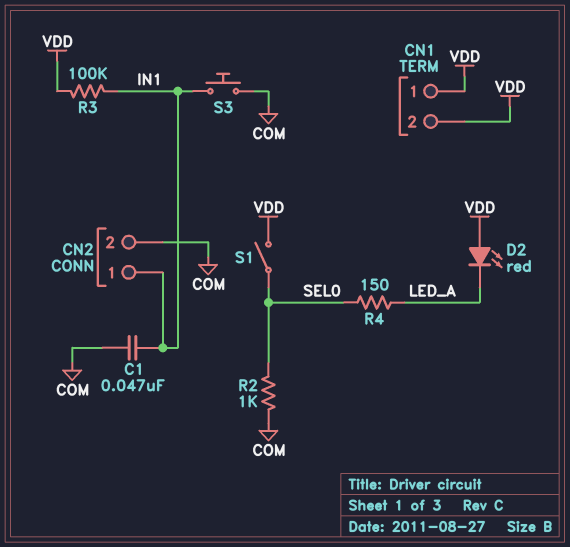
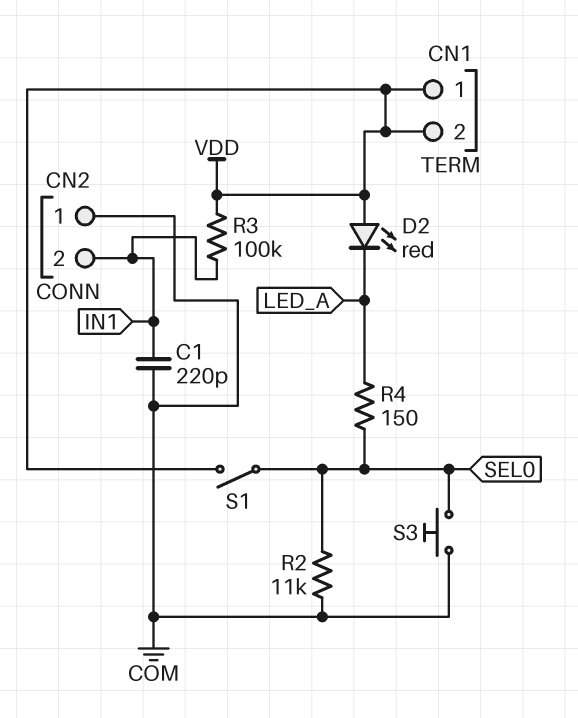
C1: 47nF (COM, IN1) -> 220pF (COM, IN1)
CN2 pin 1: IN1 -> COM
CN2 pin 2: COM -> IN1
R2: 1k (COM, SEL0) -> 11k (COM, SEL0)
S3: button (COM, IN1) -> button (COM, SEL0)

